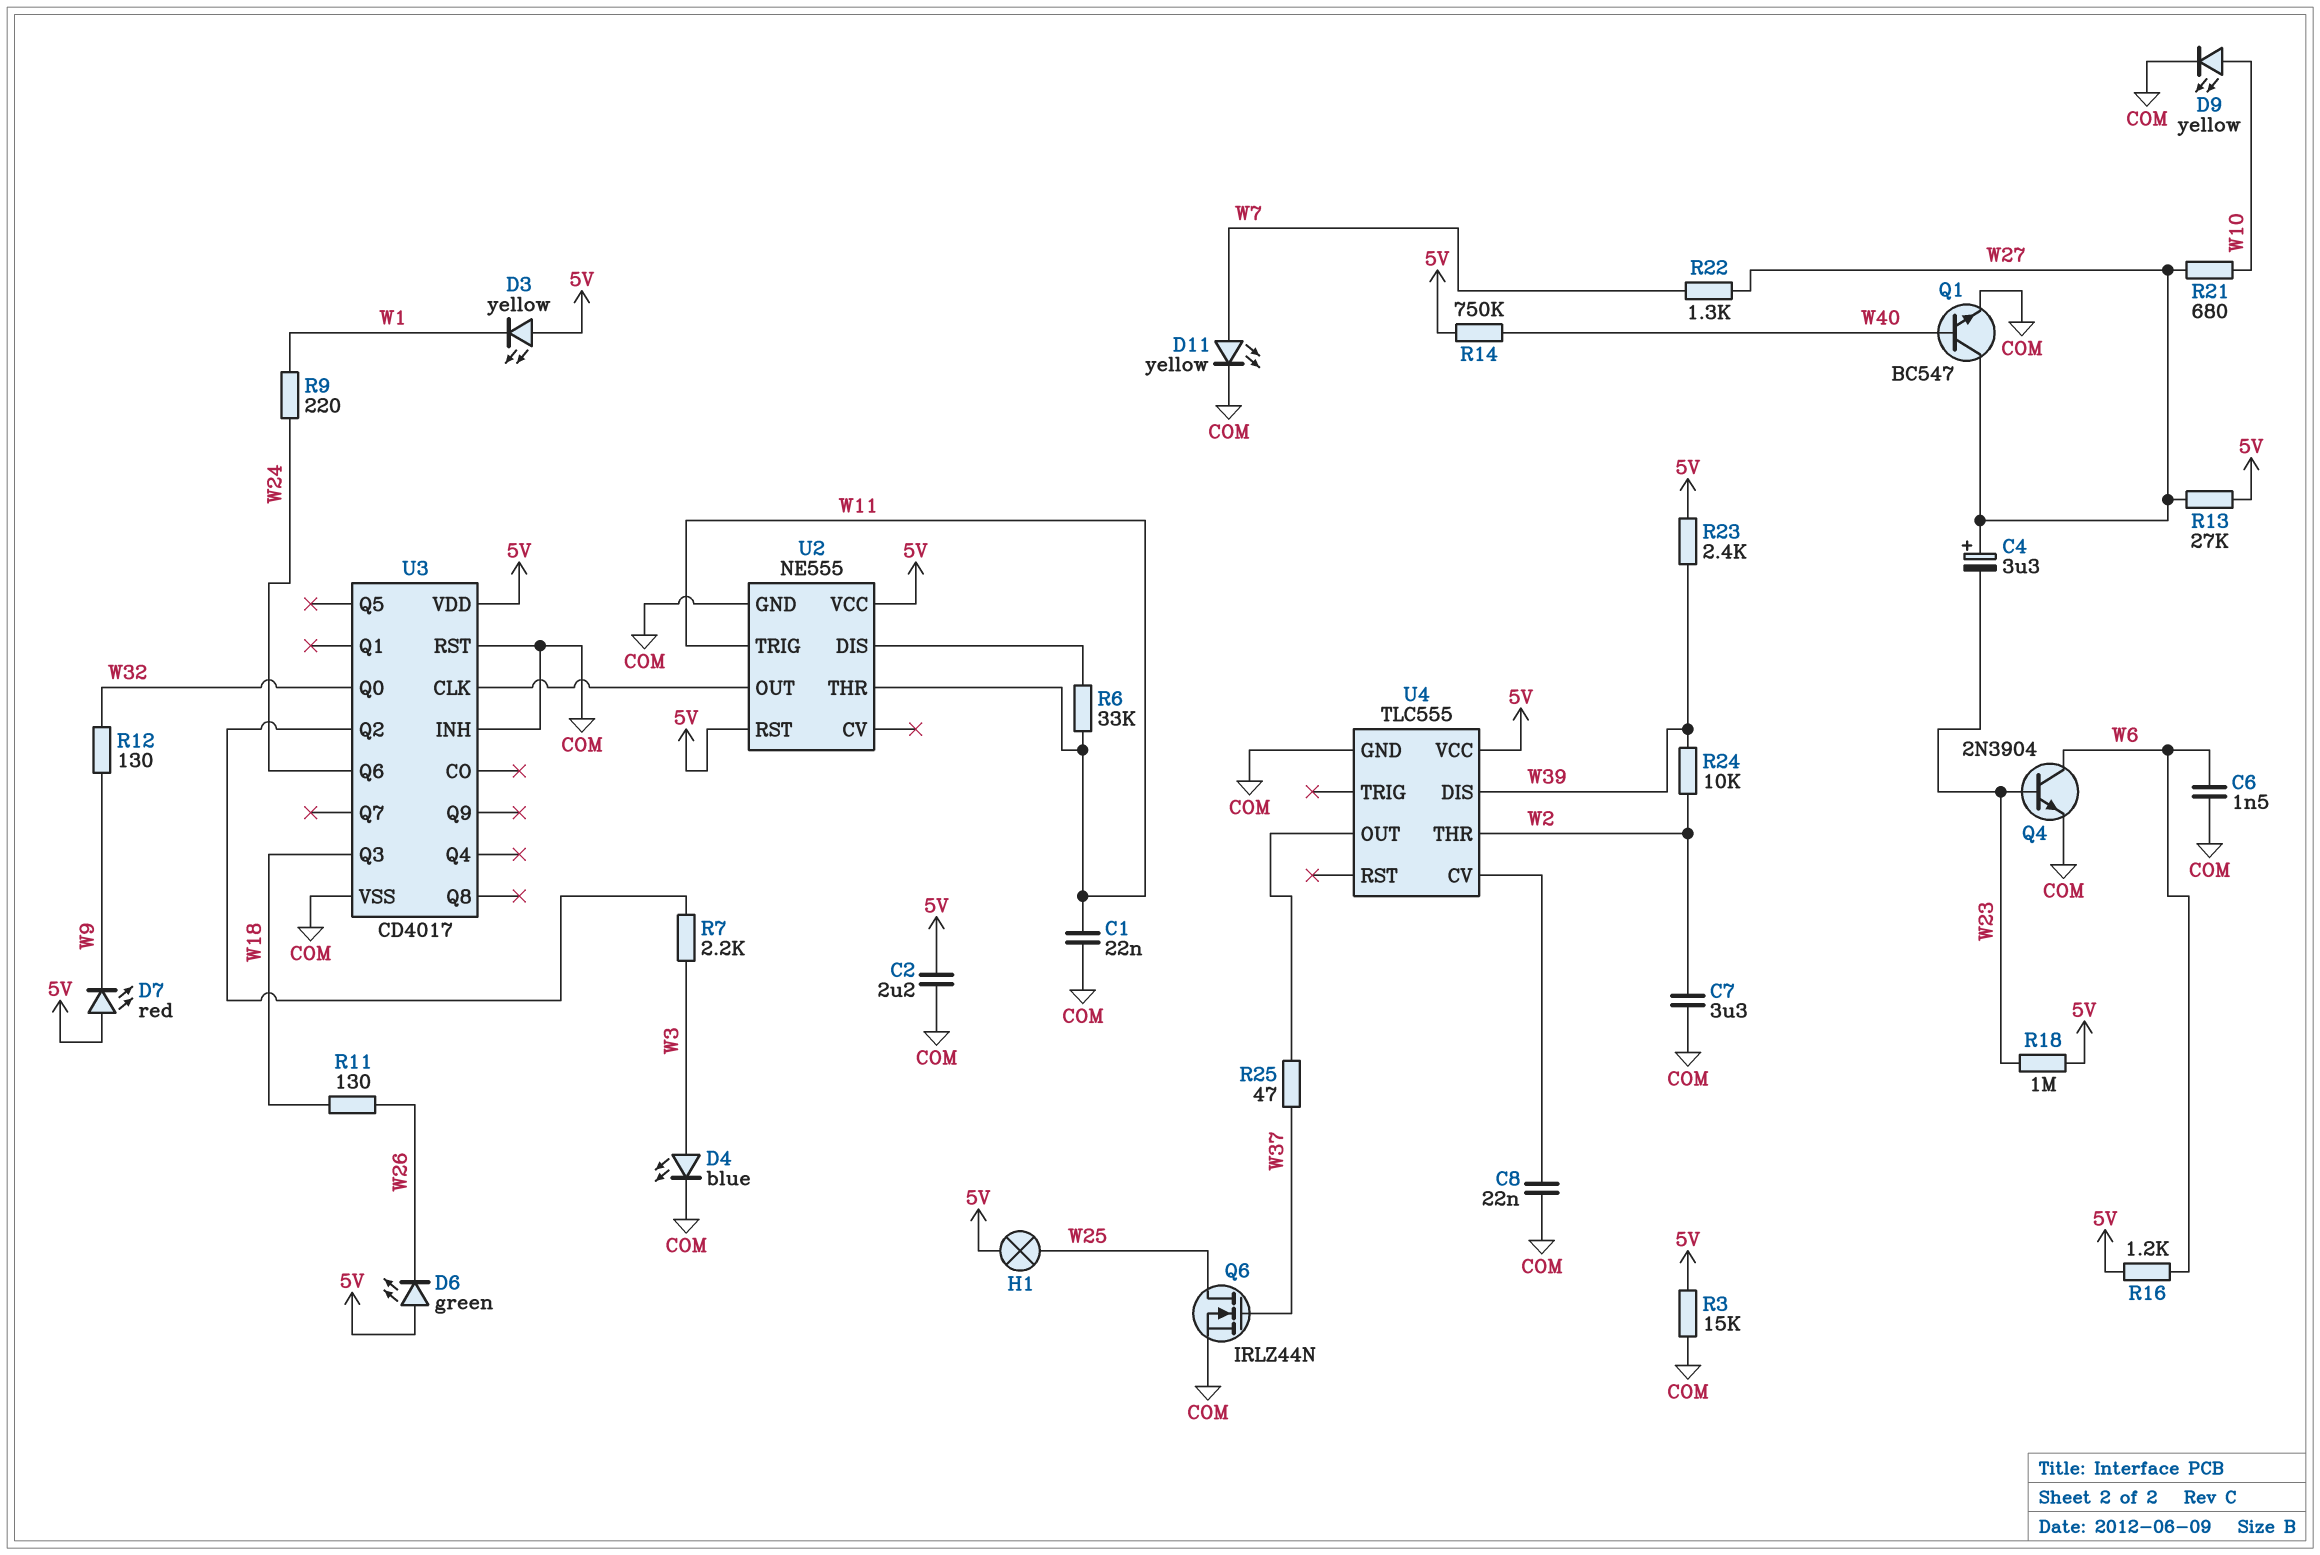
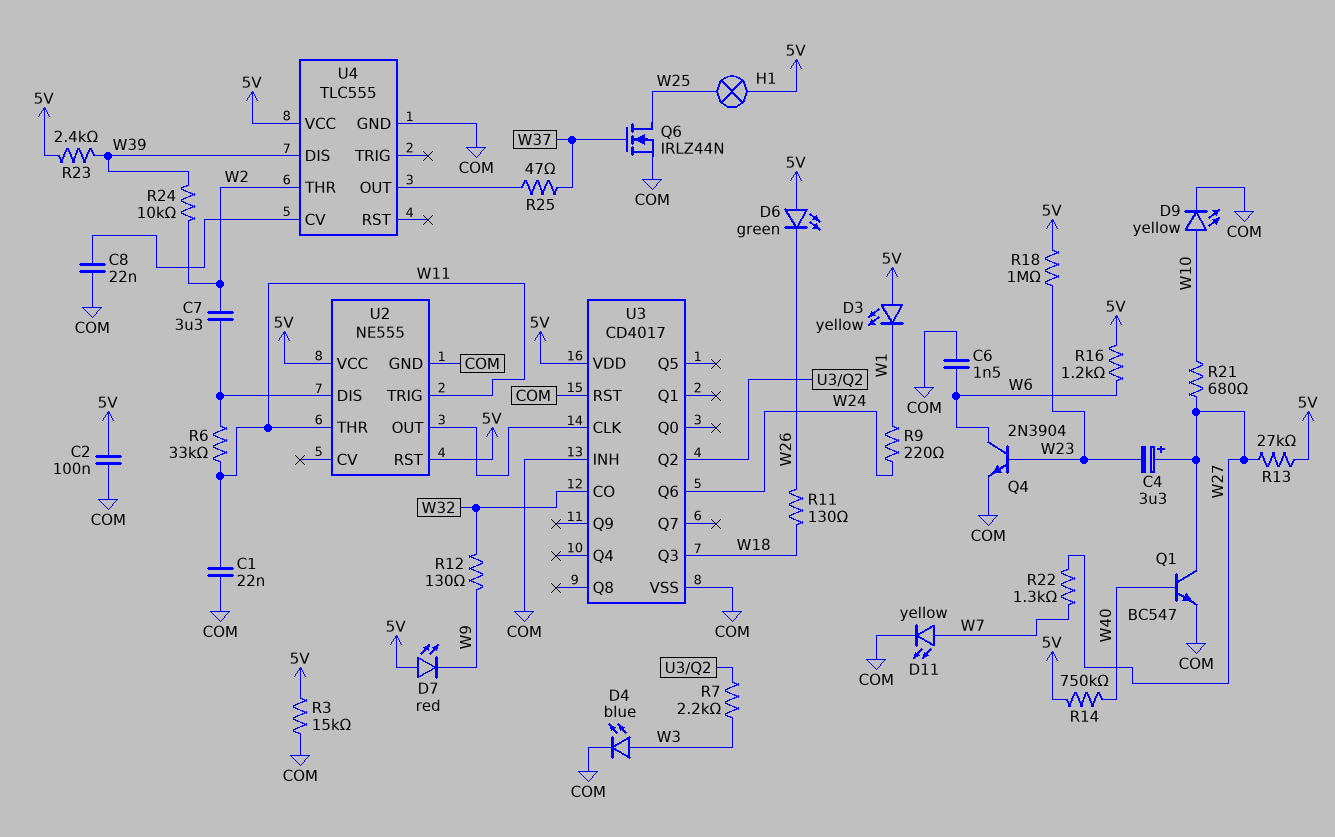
C2: 2.2uF (5V, COM) -> 100nF (5V, COM)
C7: 3.3uF (COM, W2) -> 3.3uF (U2/DIS, W2)
U3 pin CO: none -> W32
U3 pin Q0: W32 -> none

